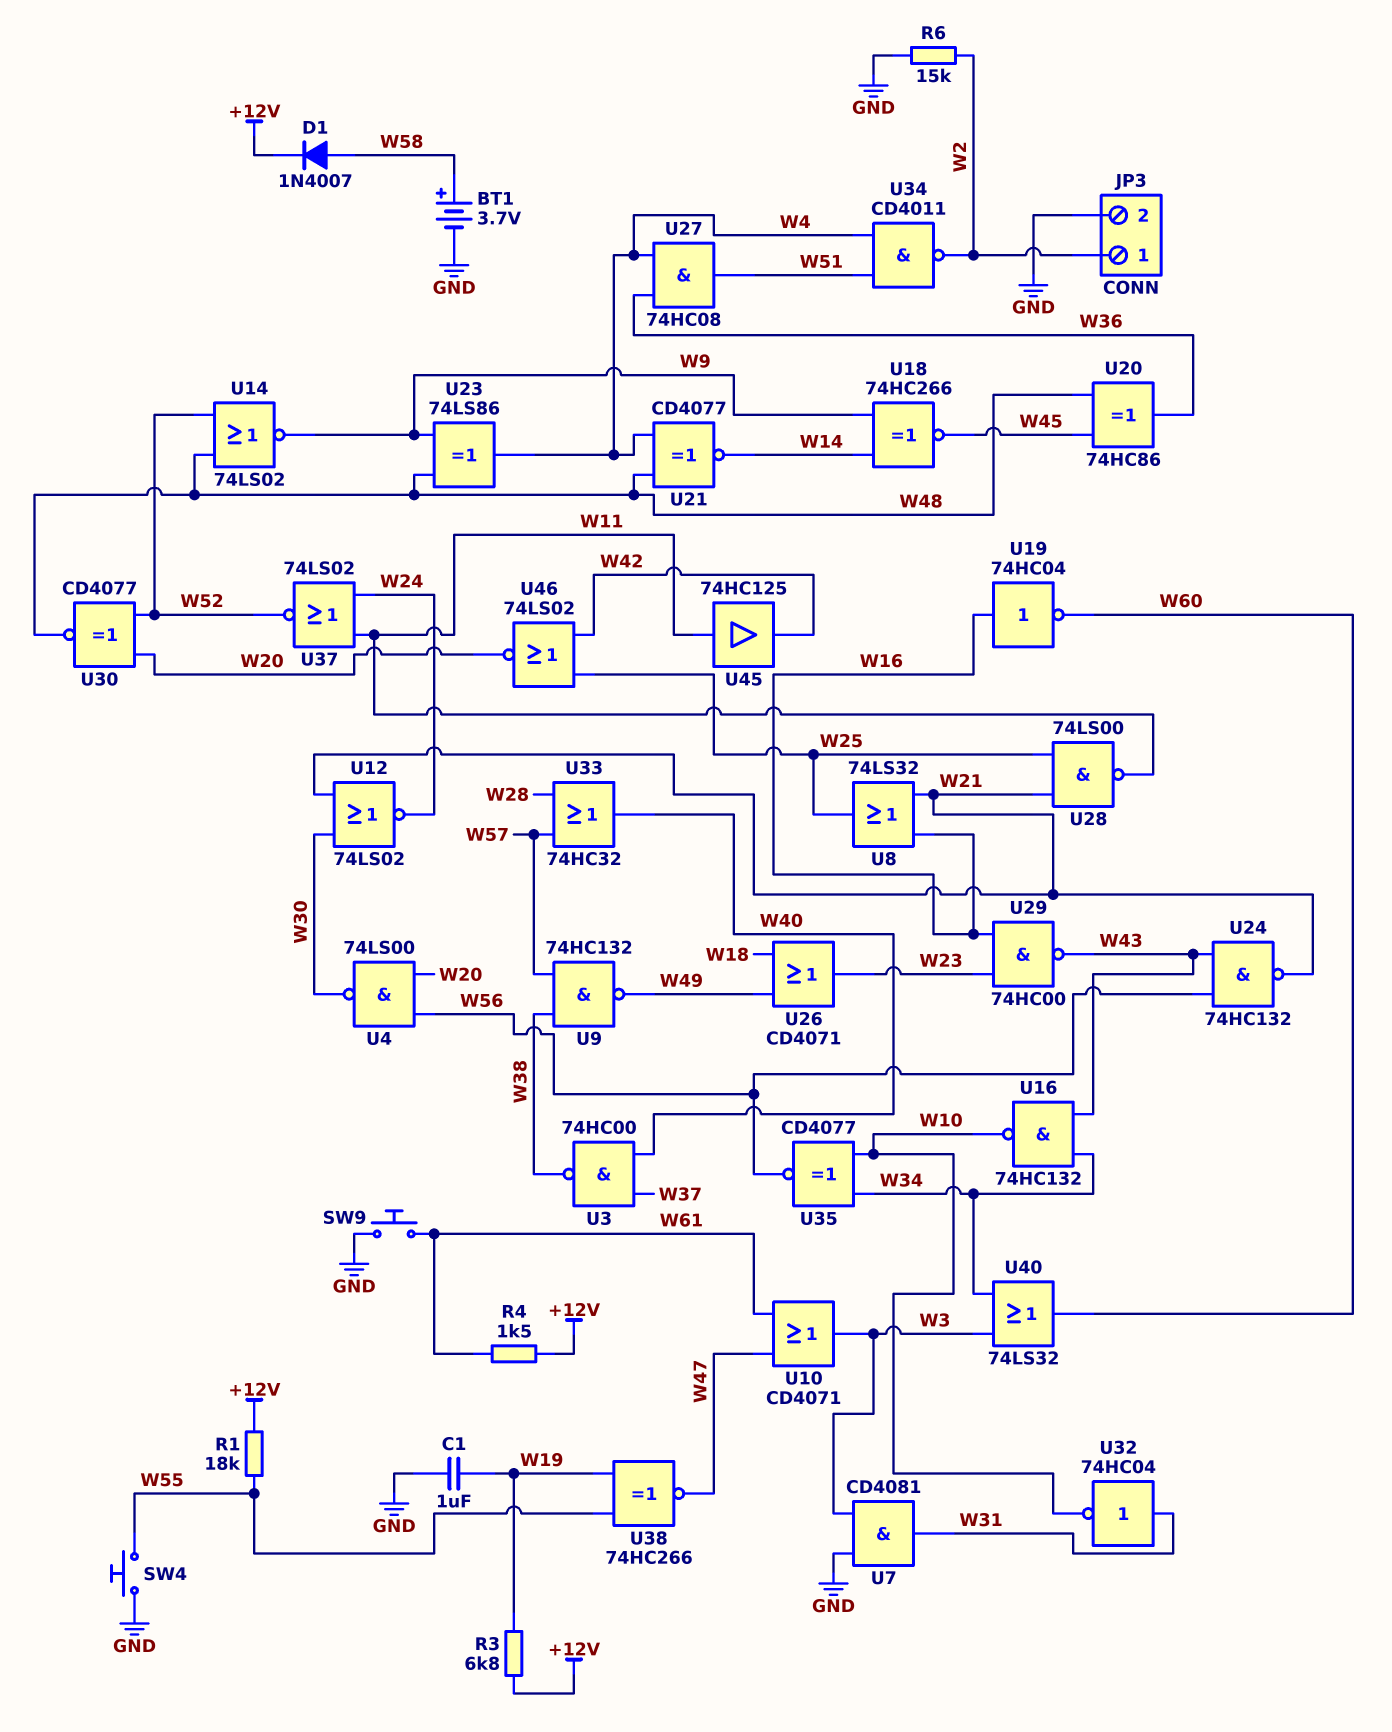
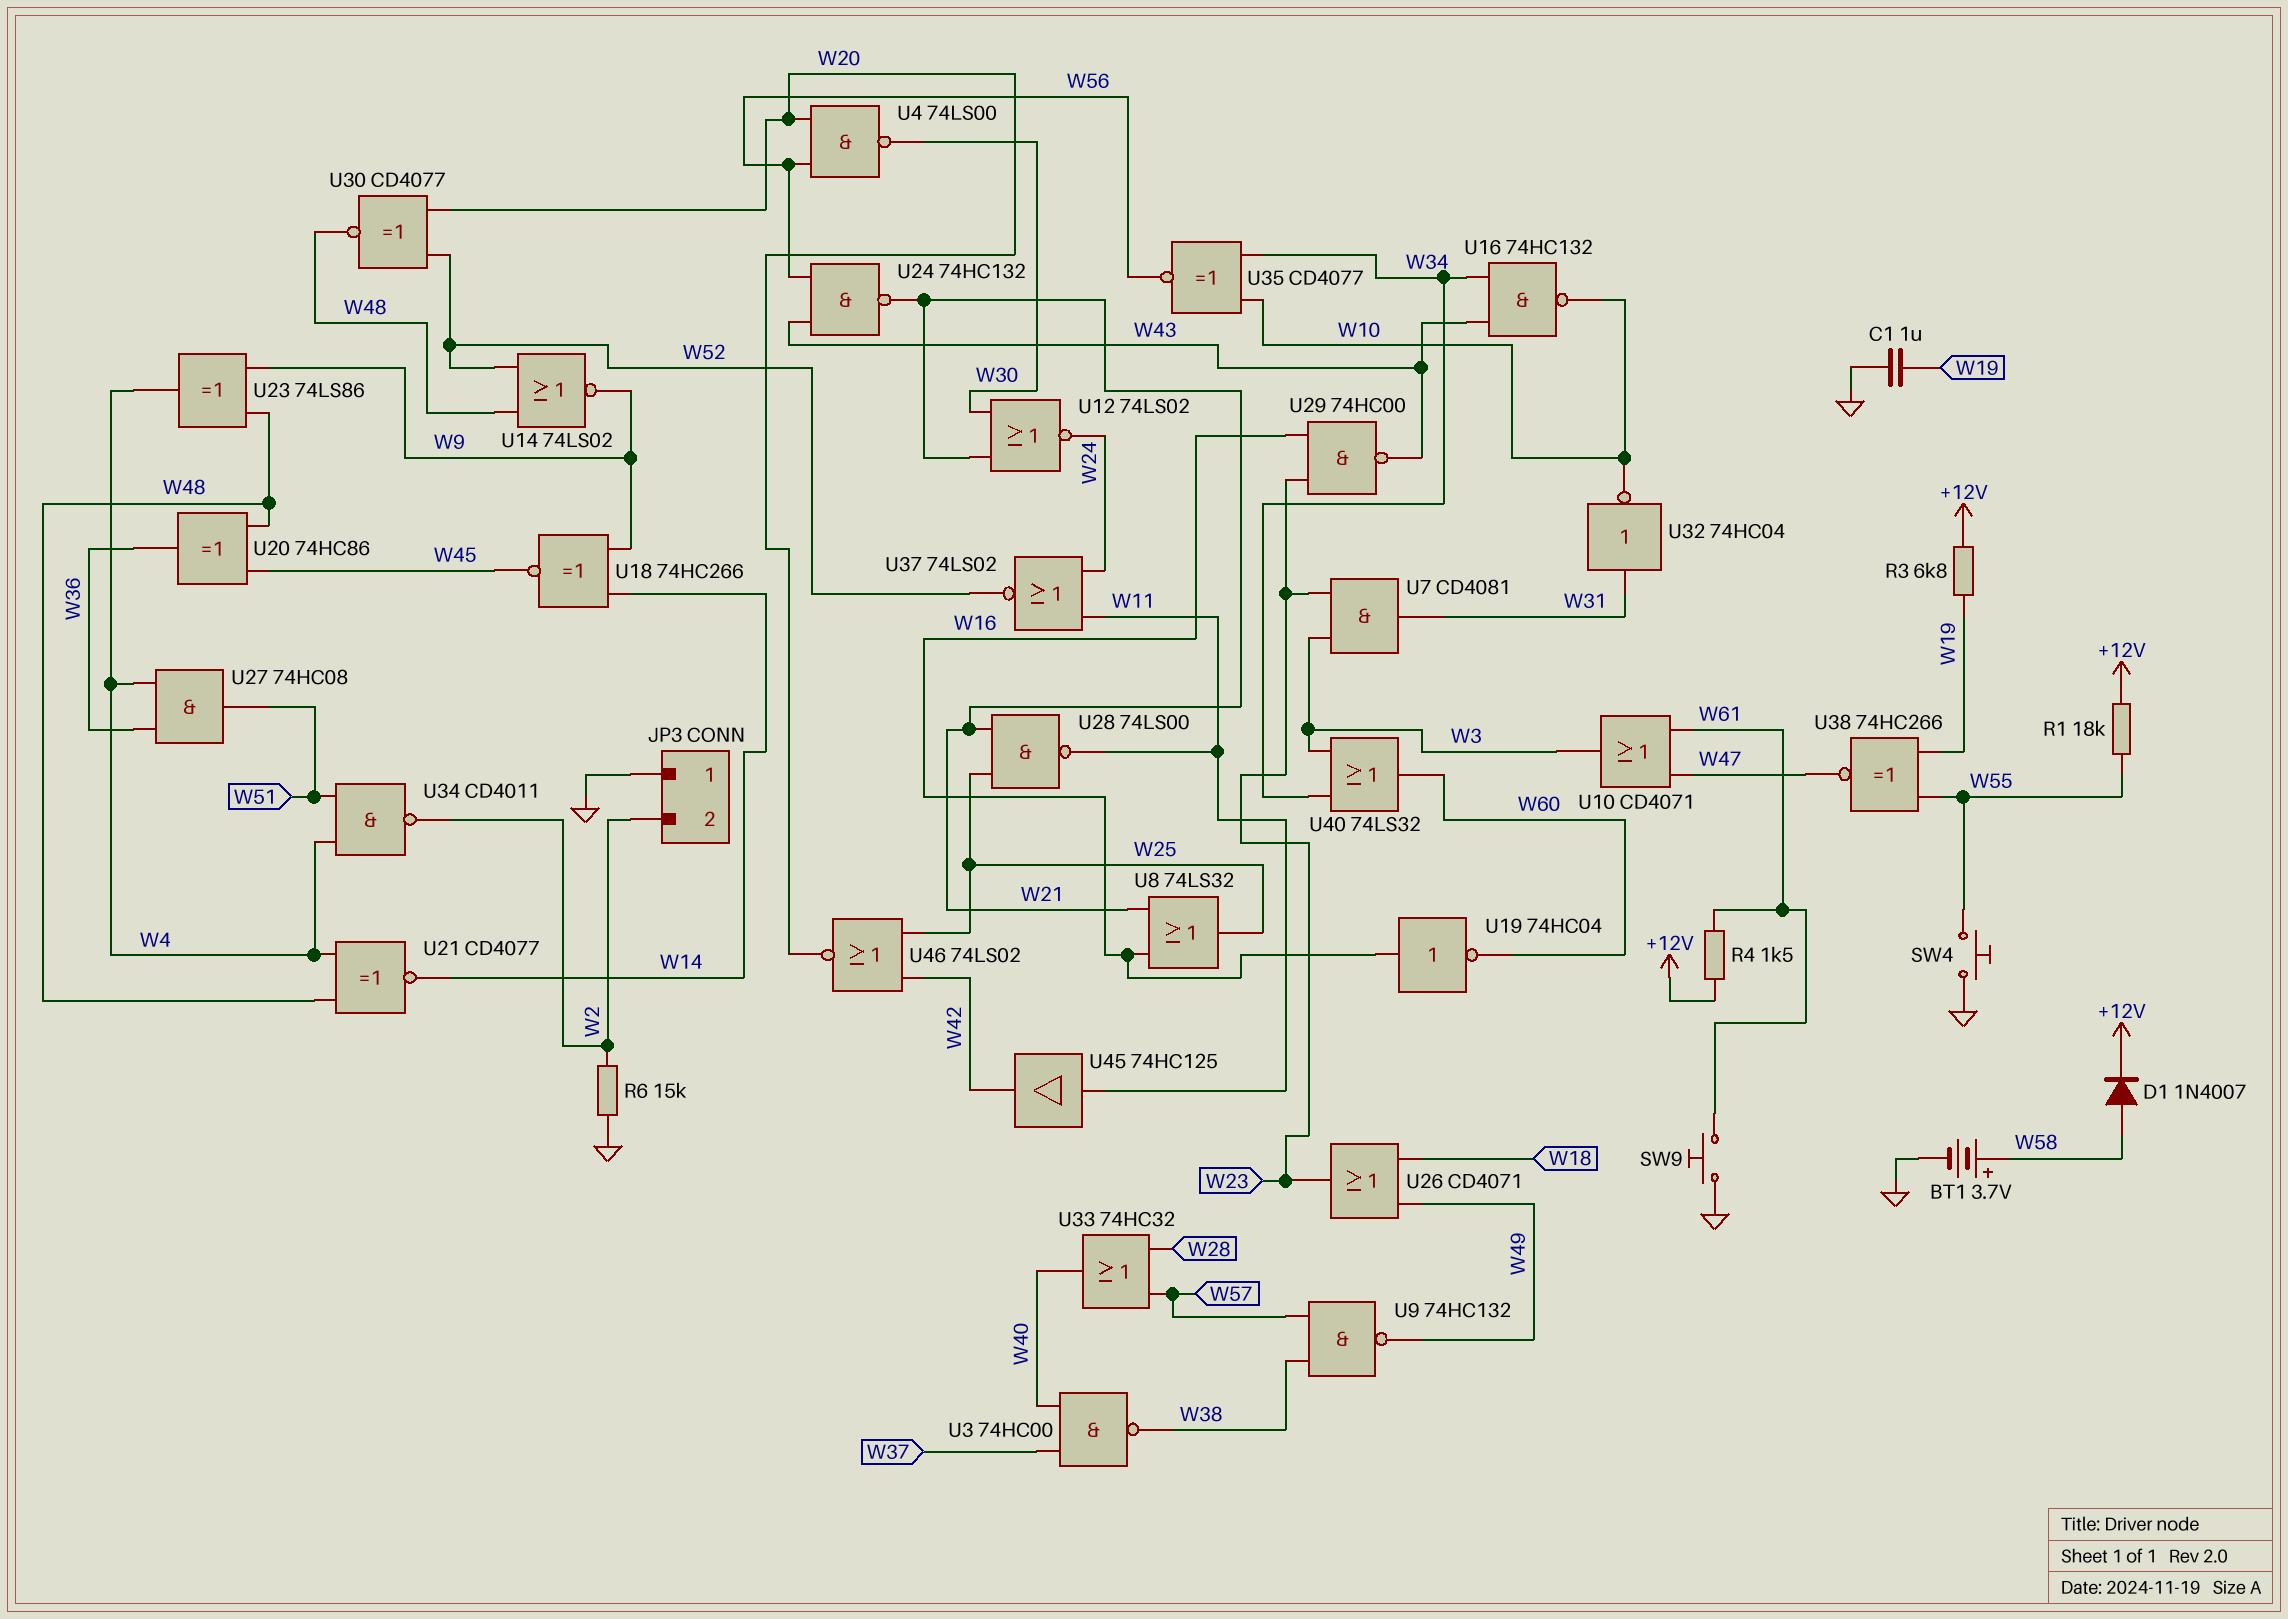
JP3 pin 1: W2 -> GND
JP3 pin 2: GND -> W2
U7: AND CD4081 (in GND, in W3, out W31) -> AND CD4081 (in W3, in W23, out W31)

